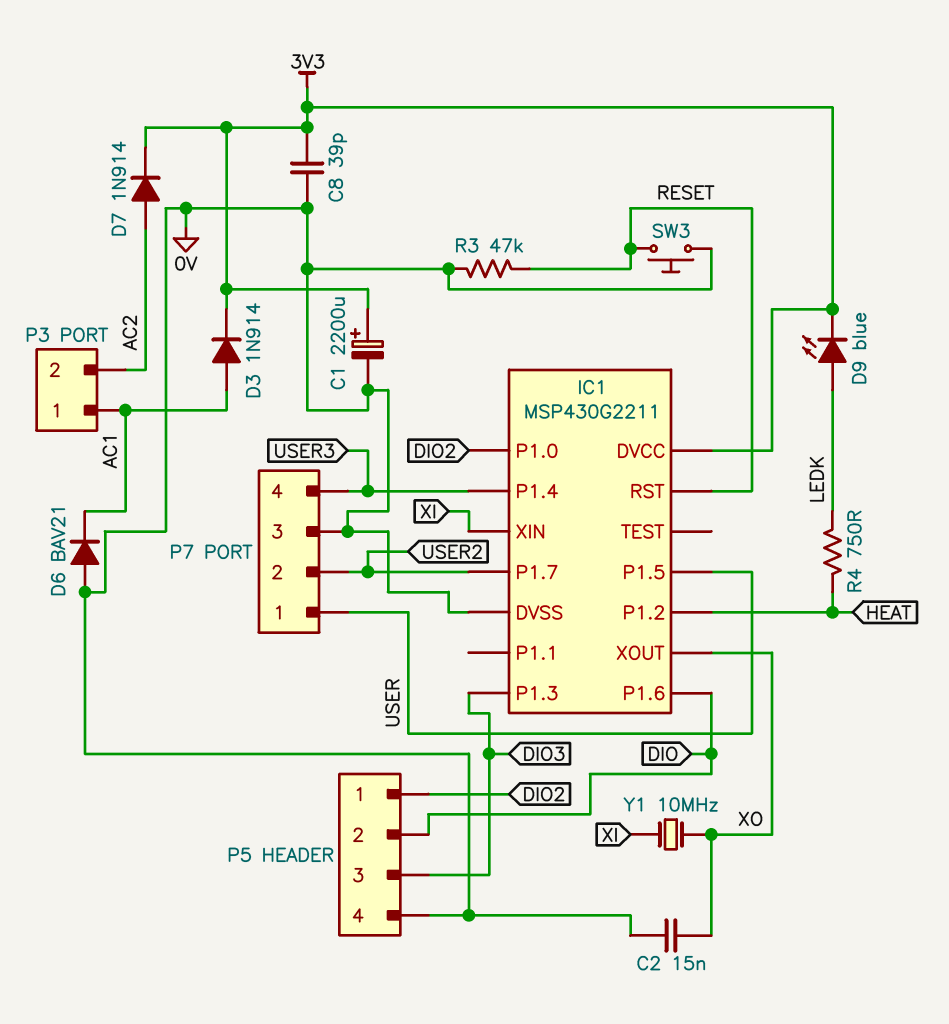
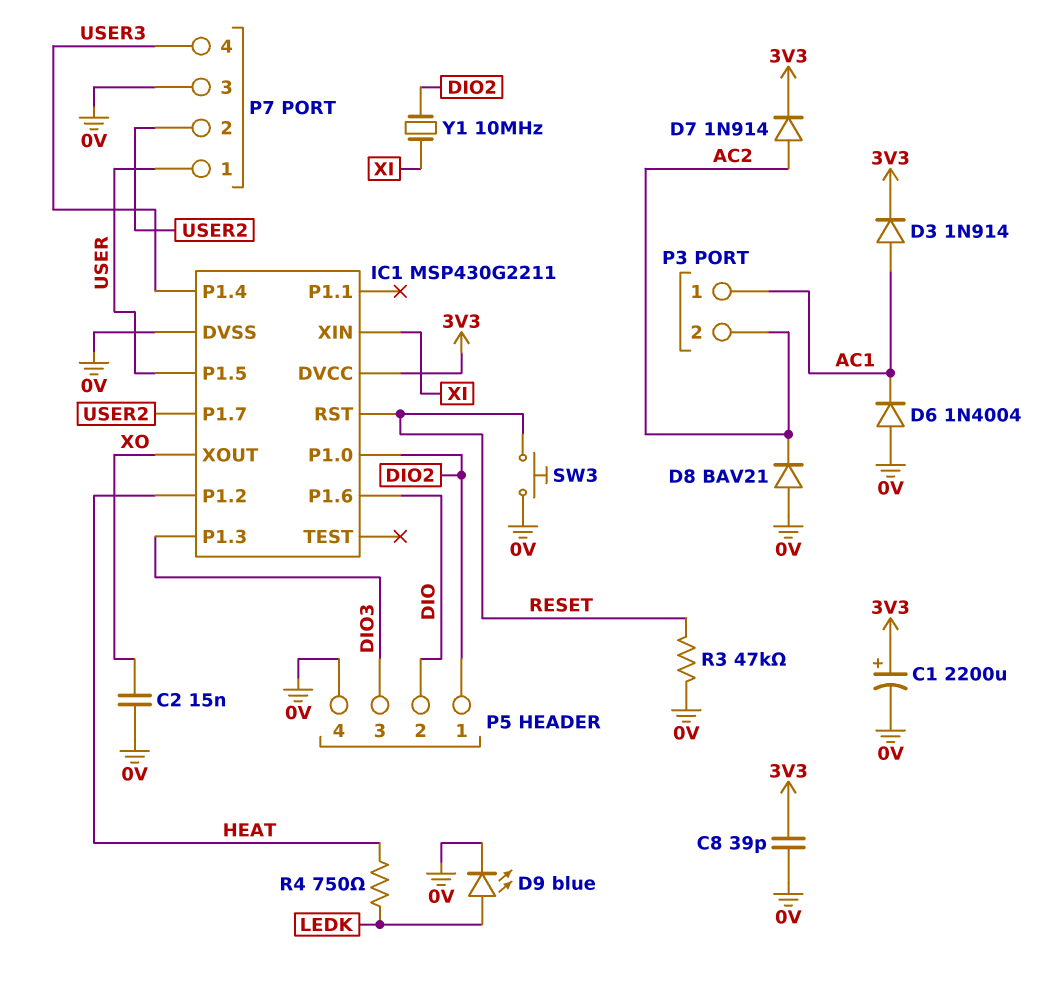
D6: diode BAV21 (A 0V, K AC1) -> diode 1N4004 (A 0V, K AC1)
D8: none -> diode BAV21 (A 0V, K AC2)
D9: LED blue (A LEDK, K 3V3) -> LED blue (A LEDK, K 0V)
Y1: 10MHz (XI, XO) -> 10MHz (DIO2, XI)

